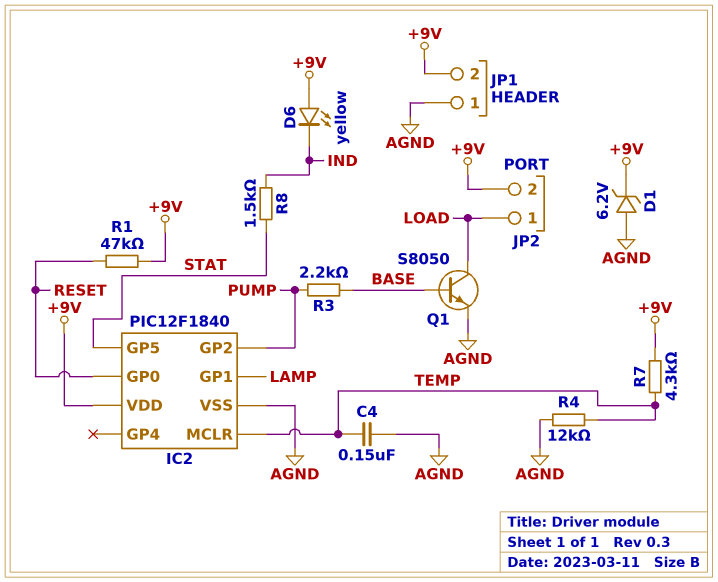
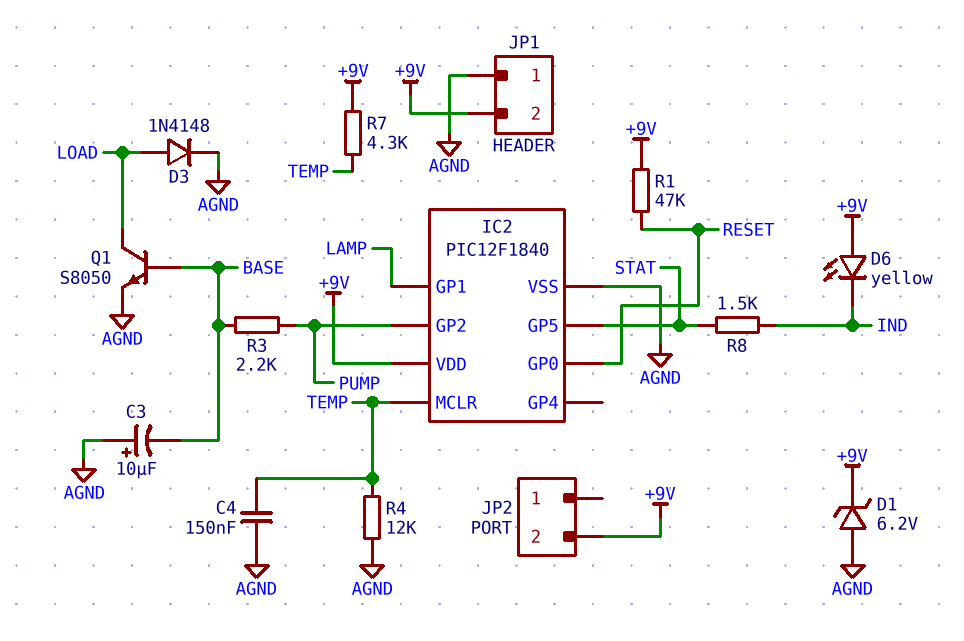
C3: none -> 10uF (plus AGND, minus BASE)
D3: none -> diode 1N4148 (A LOAD, K AGND)
JP2 pin 1: LOAD -> none

